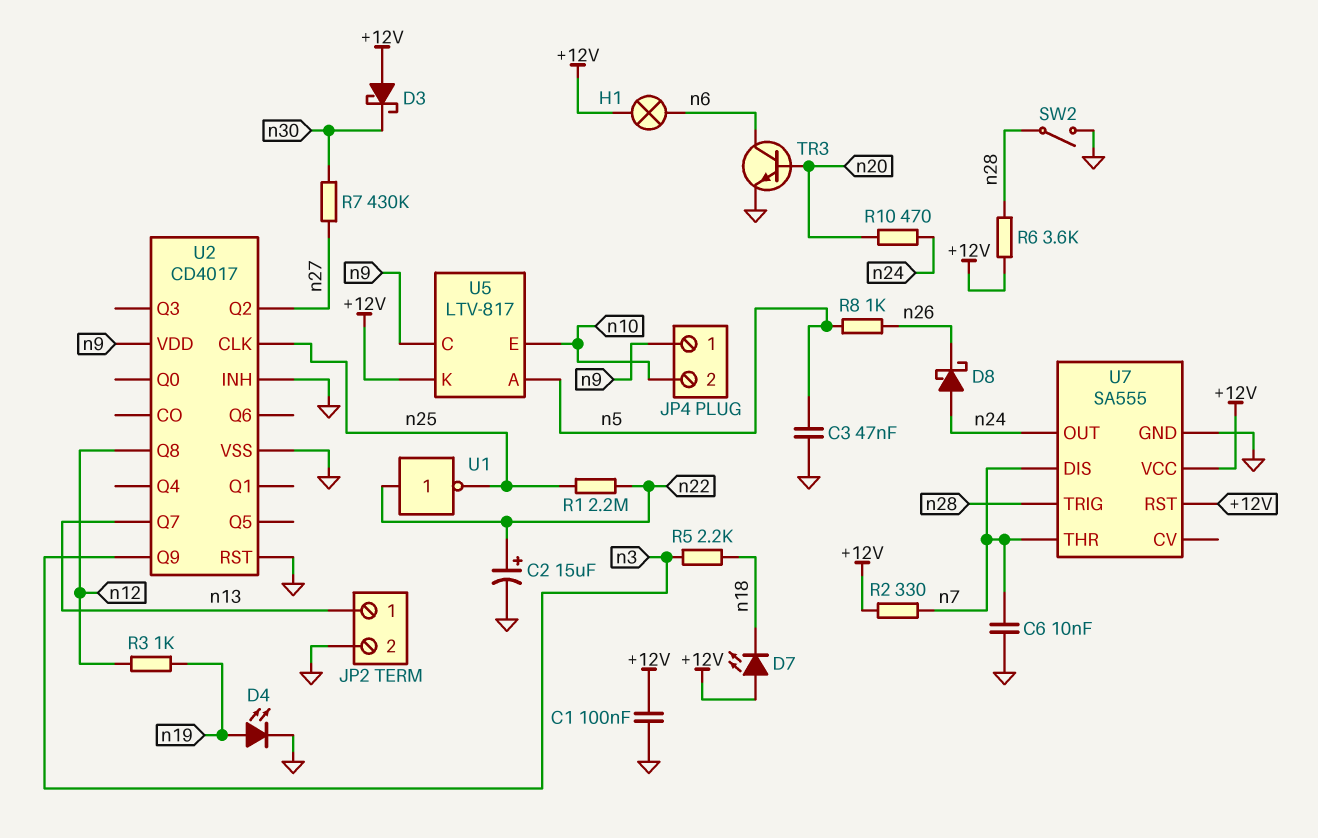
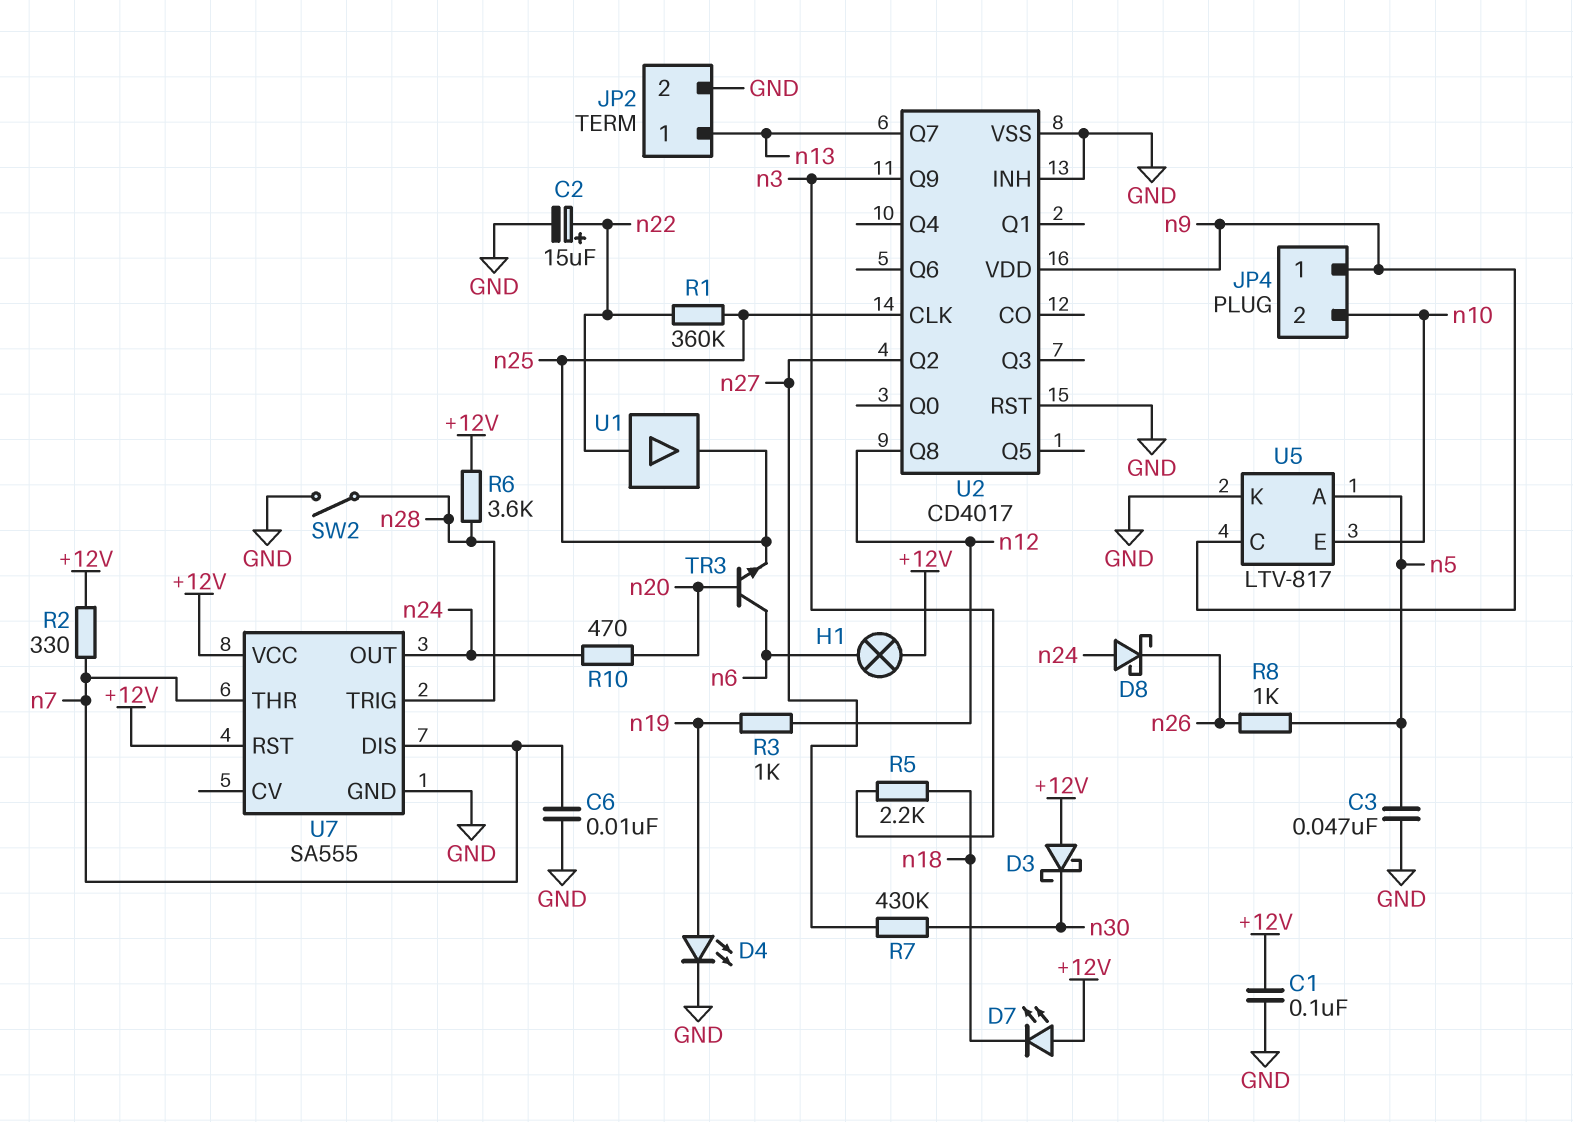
R1: 2.2M (n22, n25) -> 360k (n22, n25)
TR3: NPN (B n20, C n6, E GND) -> NPN (B n20, C n6, E n25)
U1: NOT (in n22, out n25) -> buffer (in n22, out n25)
U5 pin K: +12V -> GND

